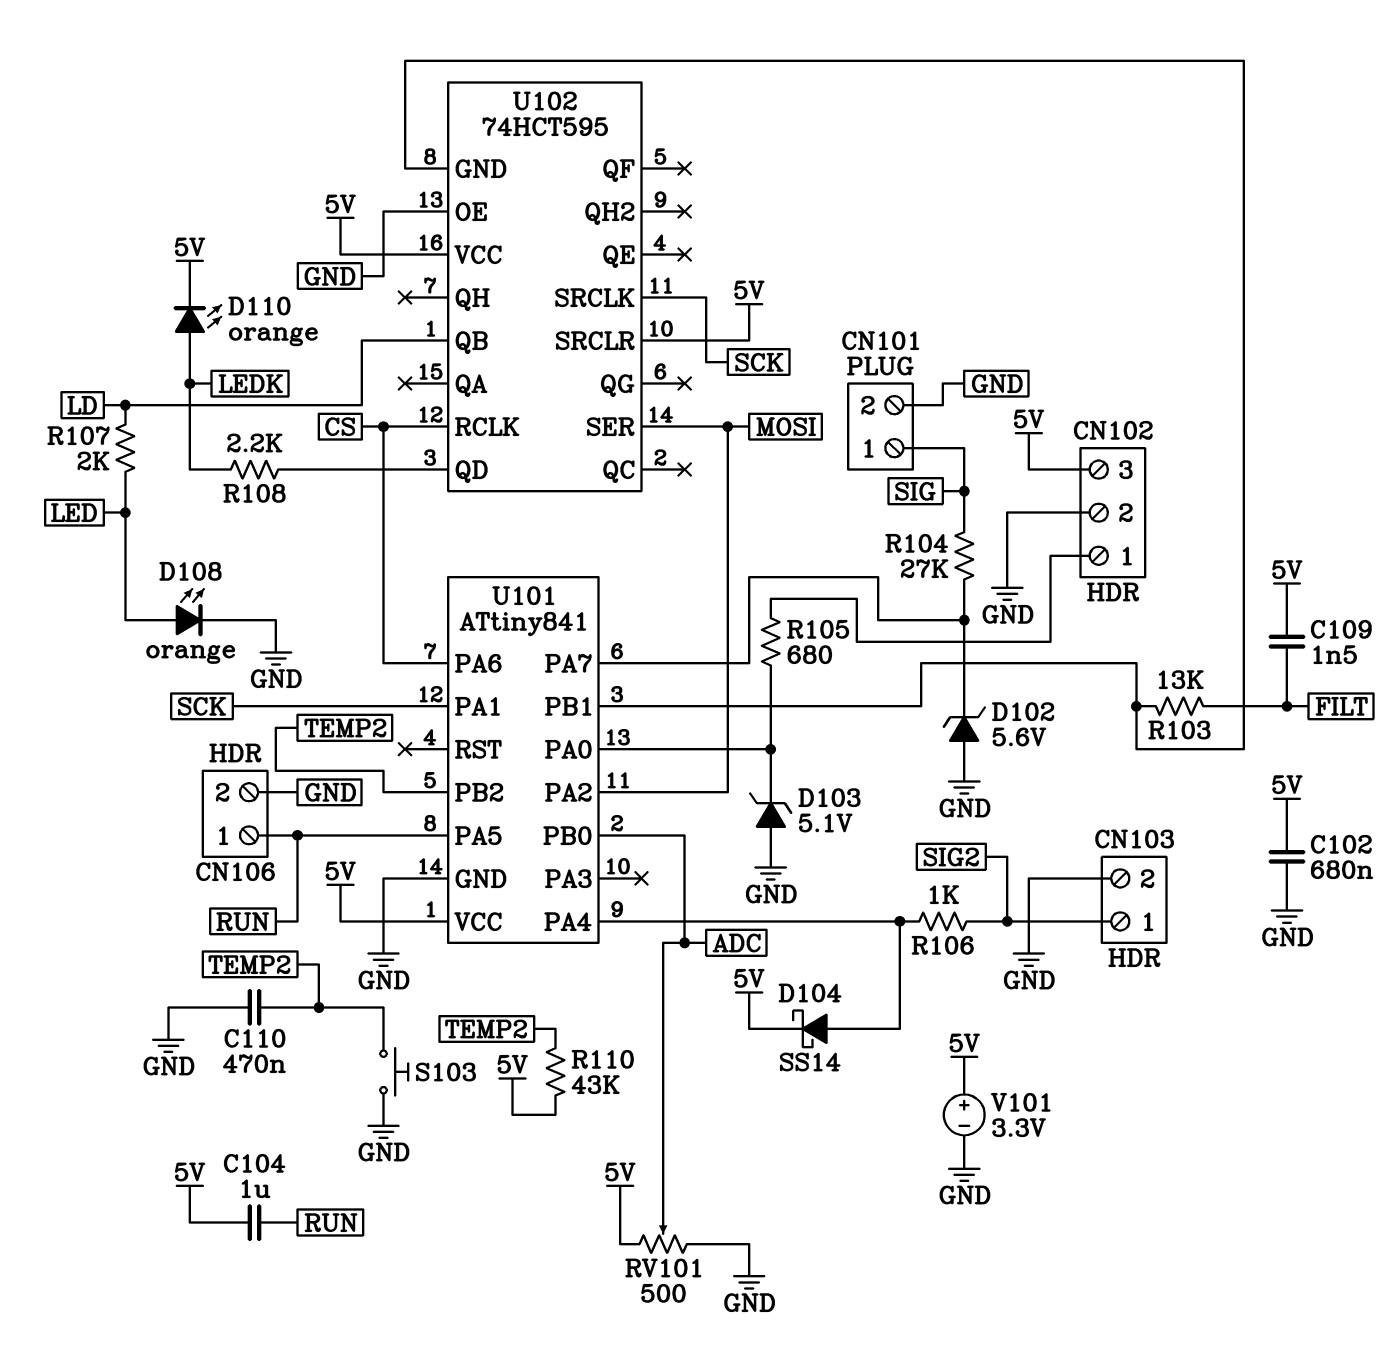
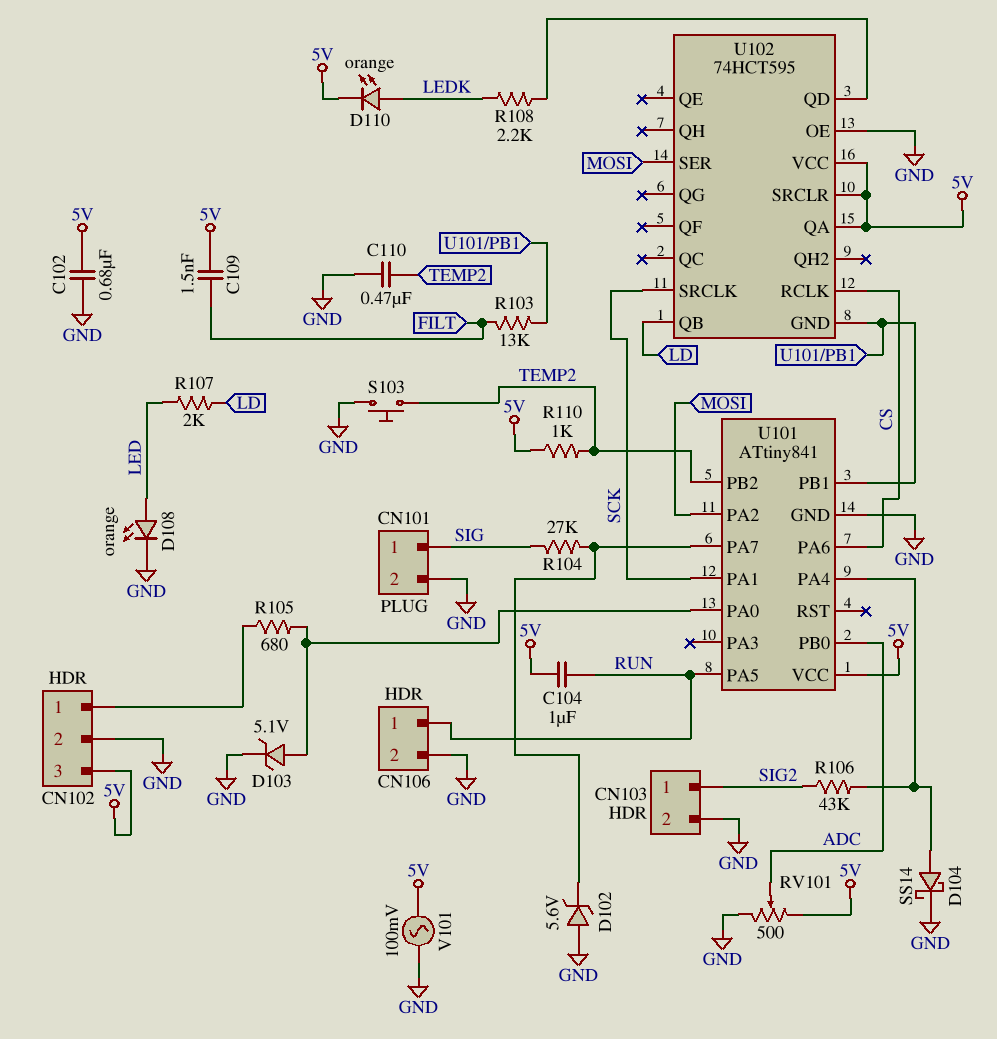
D103: zener 5.1V (A GND, K U101/PA0) -> zener 5.1V (A U101/PA0, K GND)
D104: schottky SS14 (A U101/PA4, K 5V) -> schottky SS14 (A U101/PA4, K GND)
R106: 1k (SIG2, U101/PA4) -> 43k (SIG2, U101/PA4)
R110: 43k (5V, TEMP2) -> 1k (5V, TEMP2)
U102 pin QA: none -> 5V
V101: 3.3V (plus 5V, minus GND) -> AC 100mV (5V, GND)

